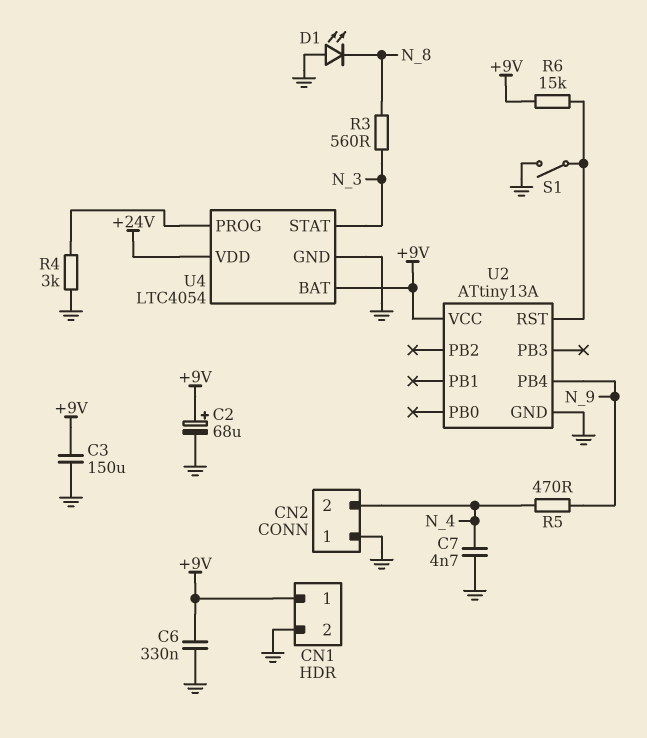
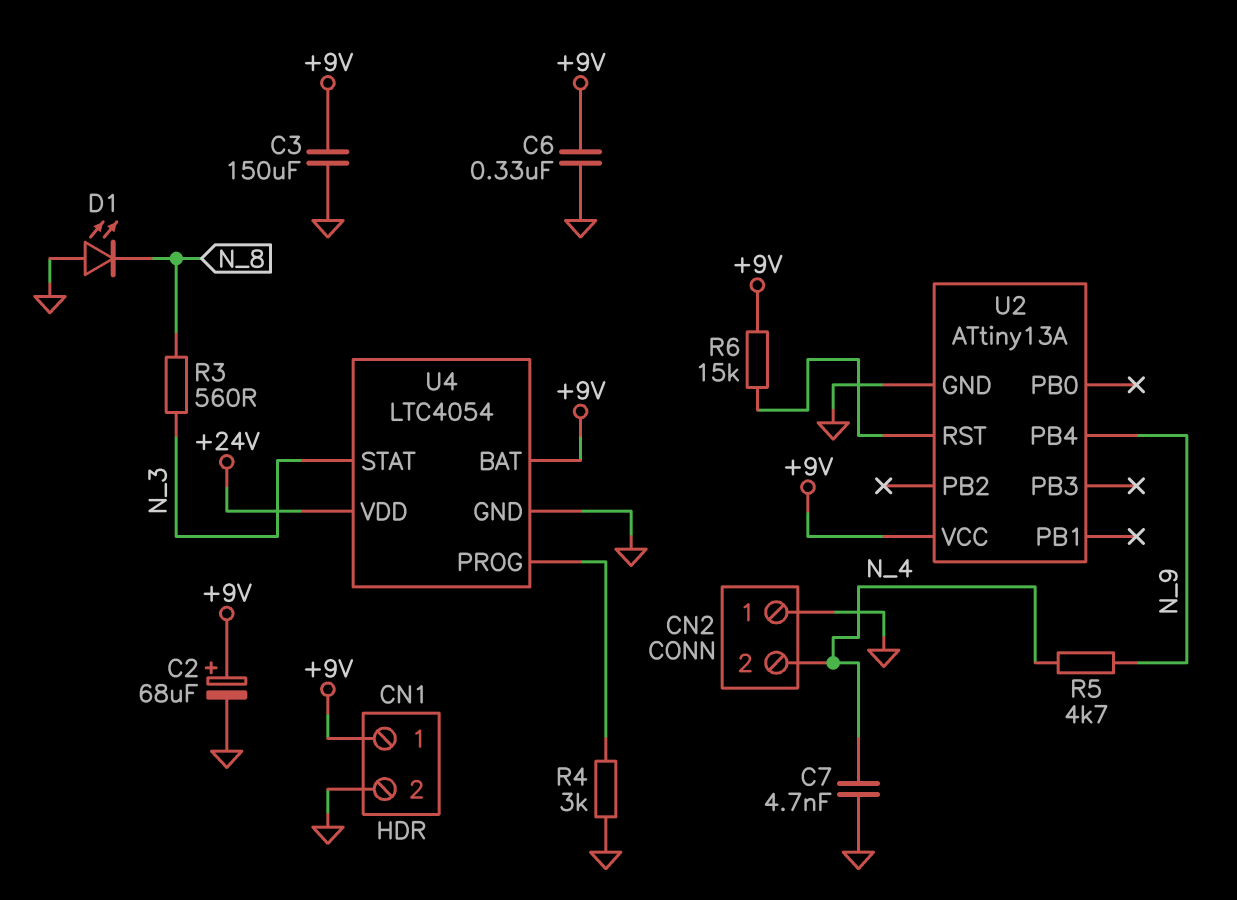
R5: 470 (N_4, N_9) -> 4.7k (N_4, N_9)
S1: switch (GND, U2/RST) -> none

